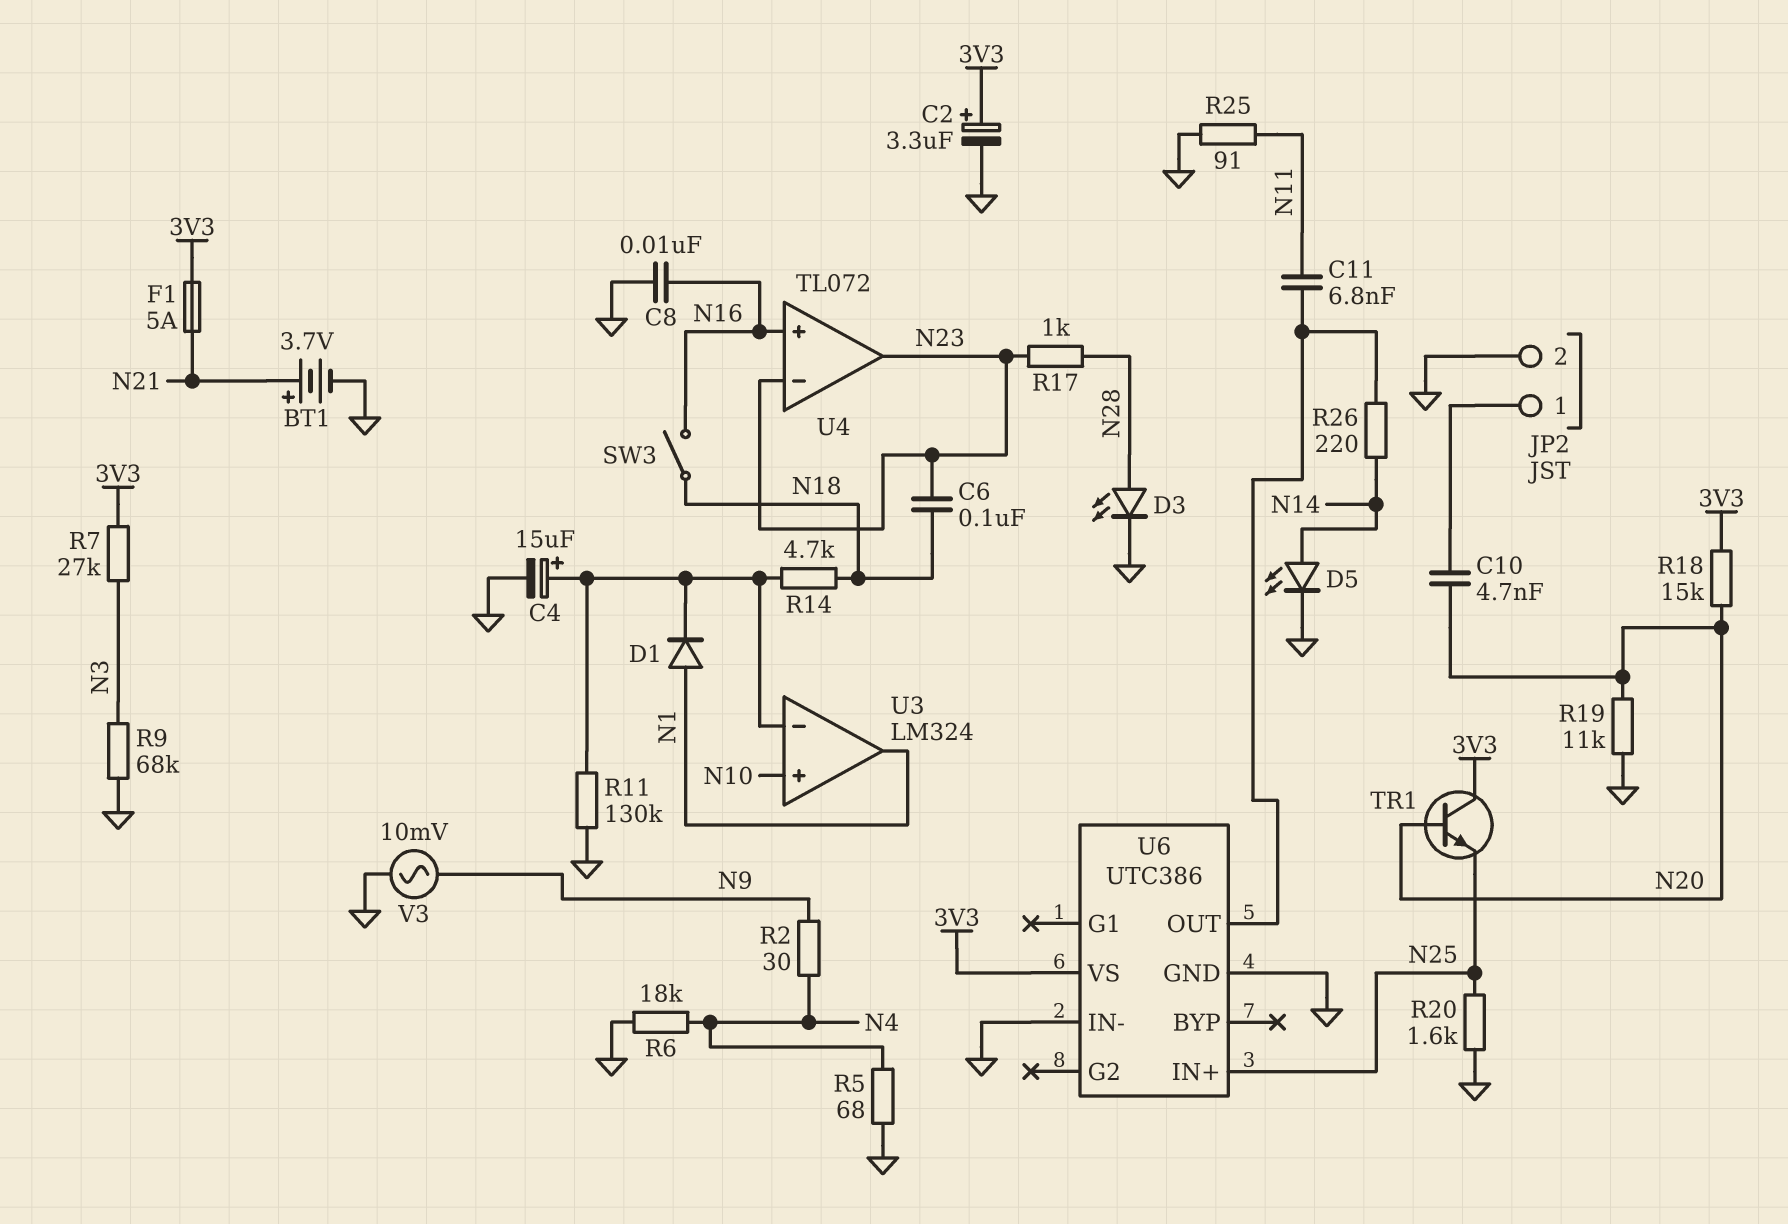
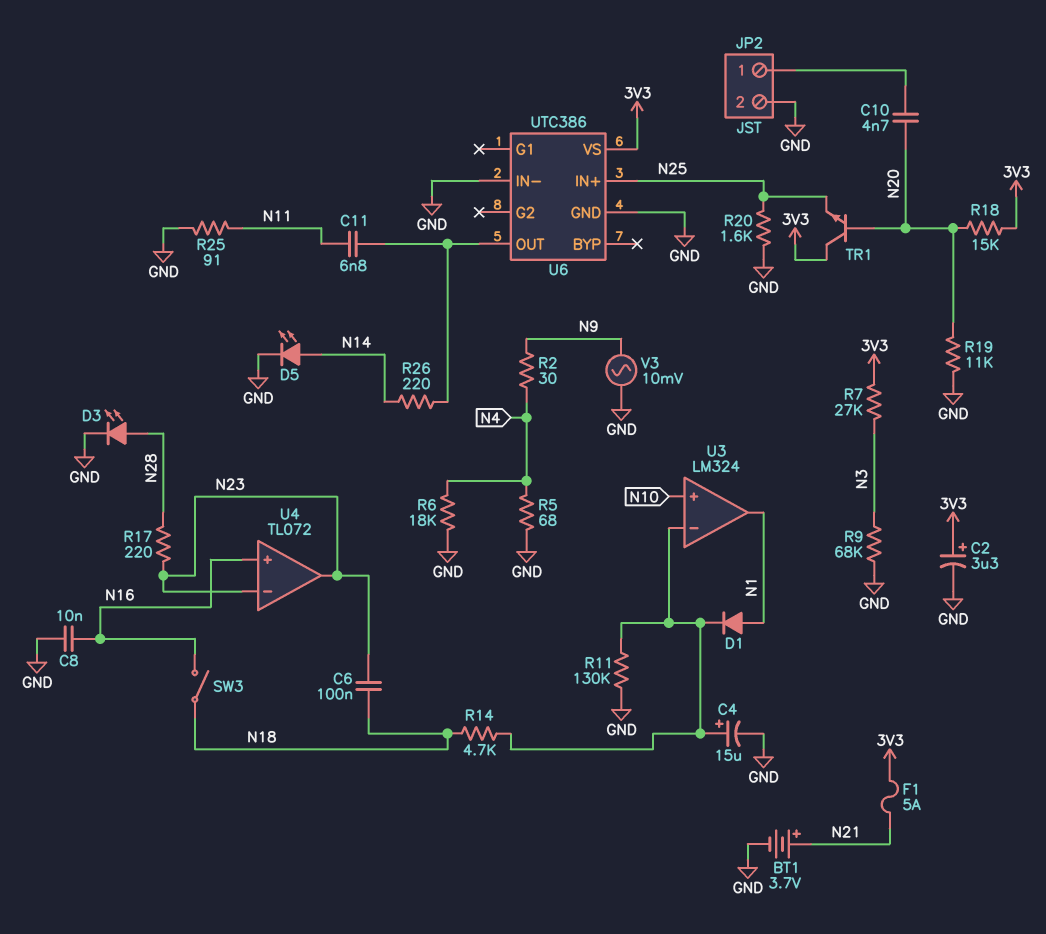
R17: 1k (N23, N28) -> 220 (N23, N28)

